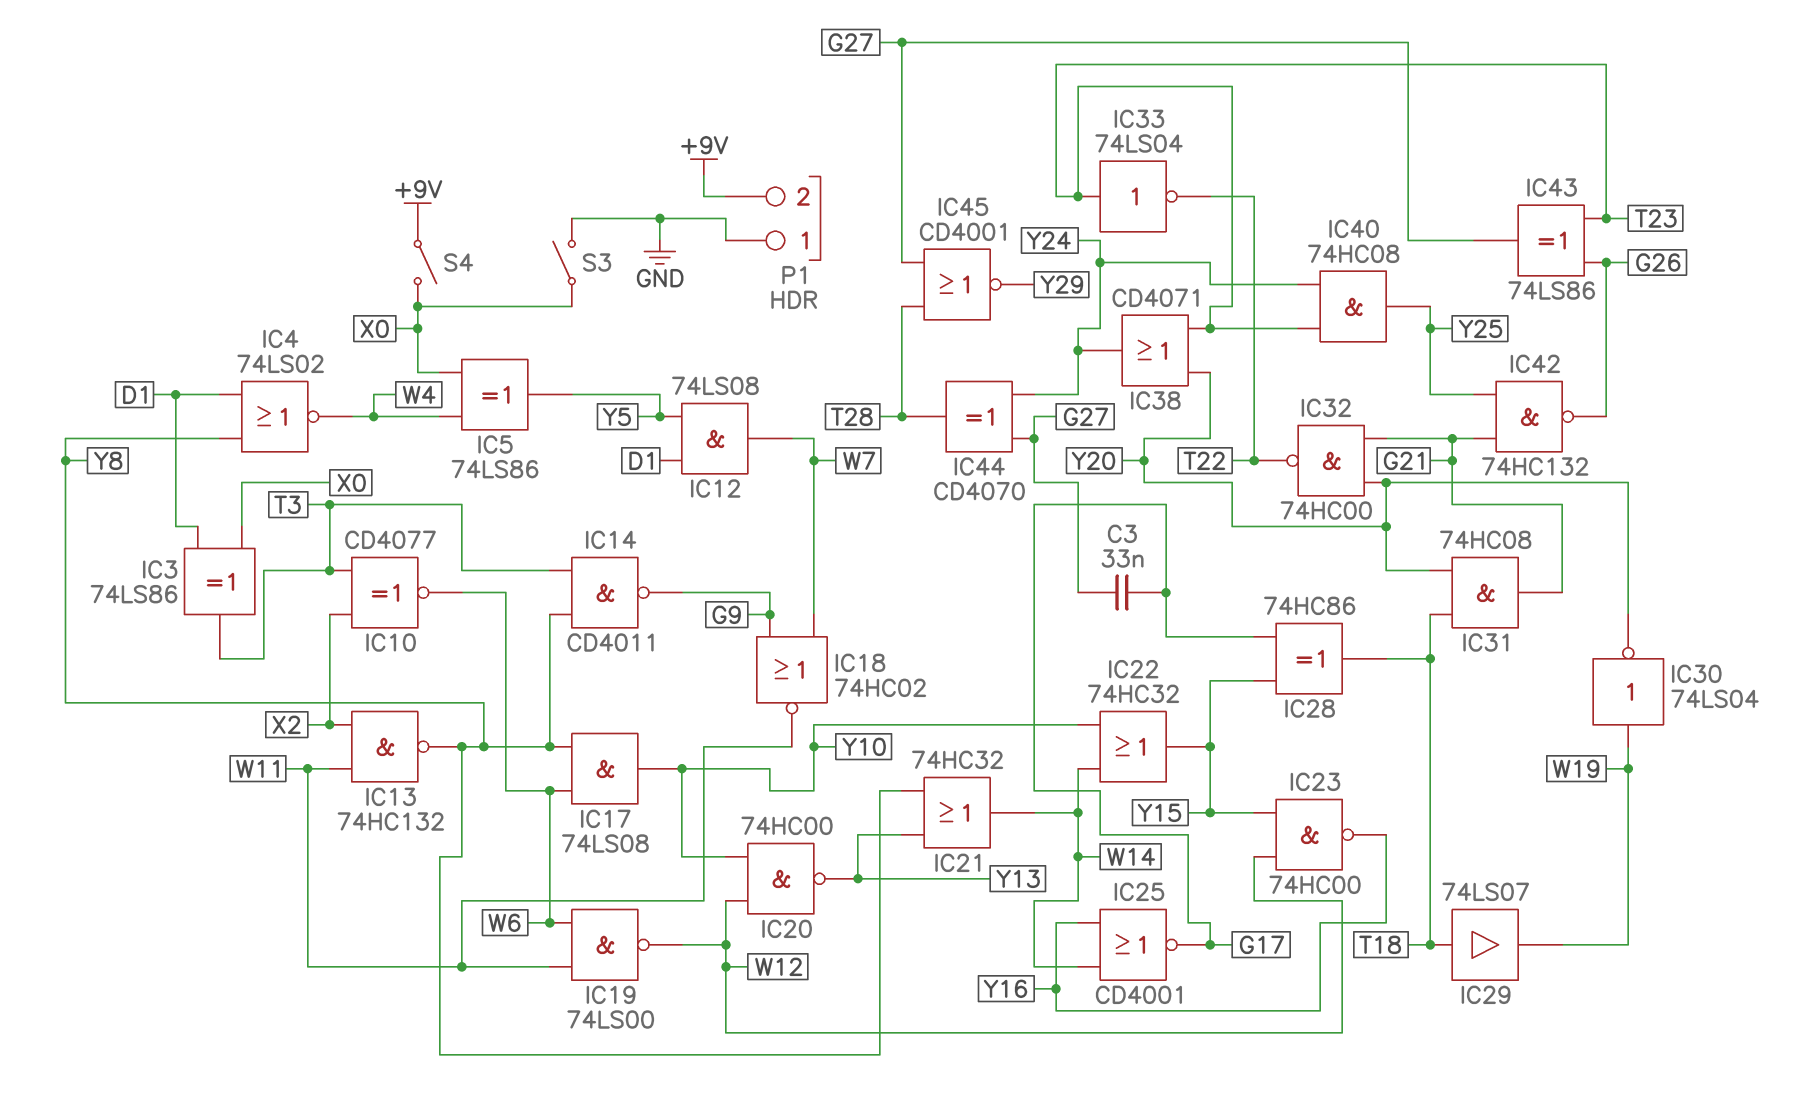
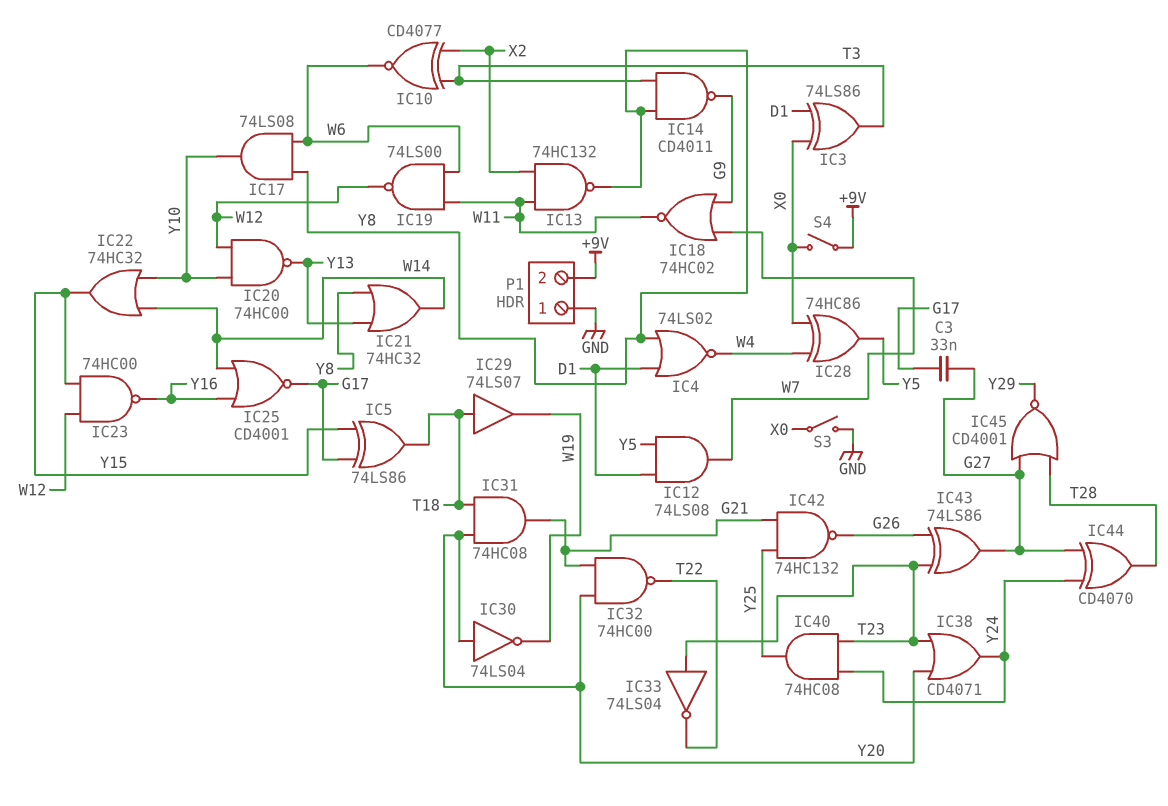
IC5: XOR 74LS86 (in W4, in X0, out Y5) -> XOR 74LS86 (in G17, in Y15, out T18)
IC28: XOR 74HC86 (in G17, in Y15, out T18) -> XOR 74HC86 (in W4, in X0, out Y5)
IC30: NOT 74LS04 (in W19, out Y20) -> NOT 74LS04 (in Y20, out W19)

